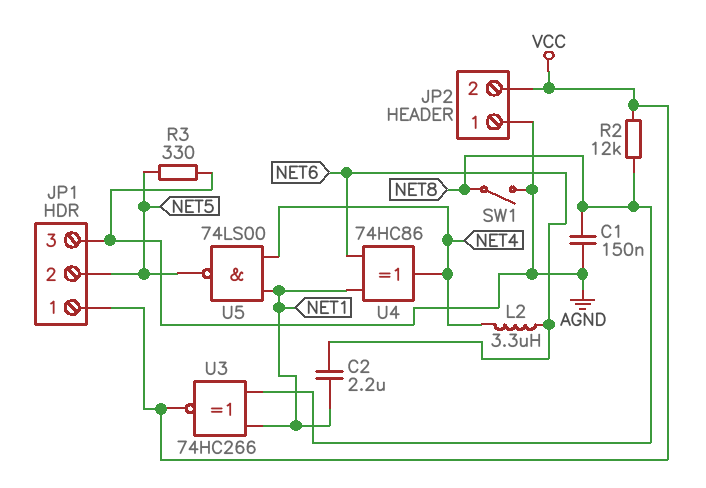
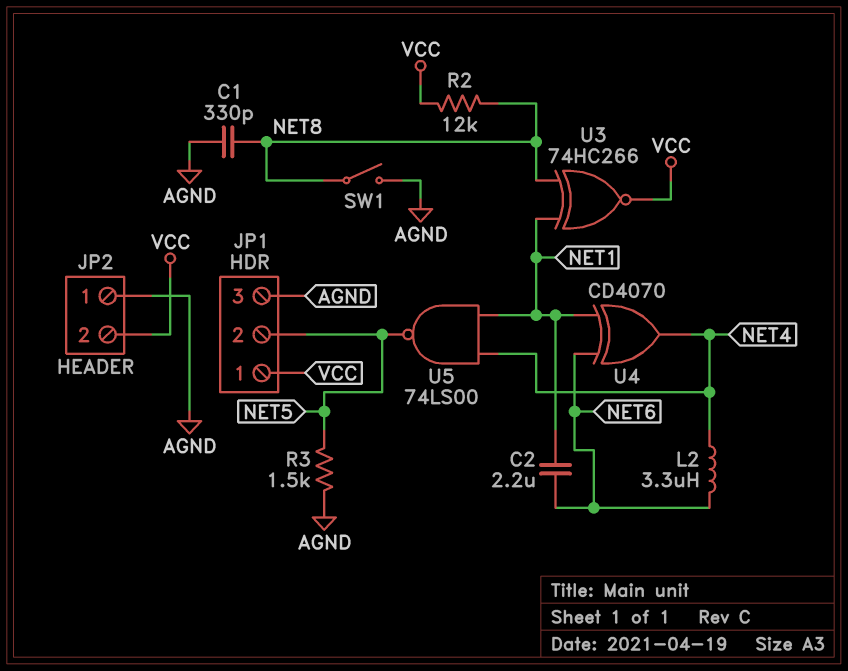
C1: 150nF (AGND, NET8) -> 330pF (AGND, NET8)
R3: 330 (AGND, NET5) -> 1.5k (AGND, NET5)
U4: XOR 74HC86 (in NET1, in NET6, out NET4) -> XOR CD4070 (in NET1, in NET6, out NET4)

